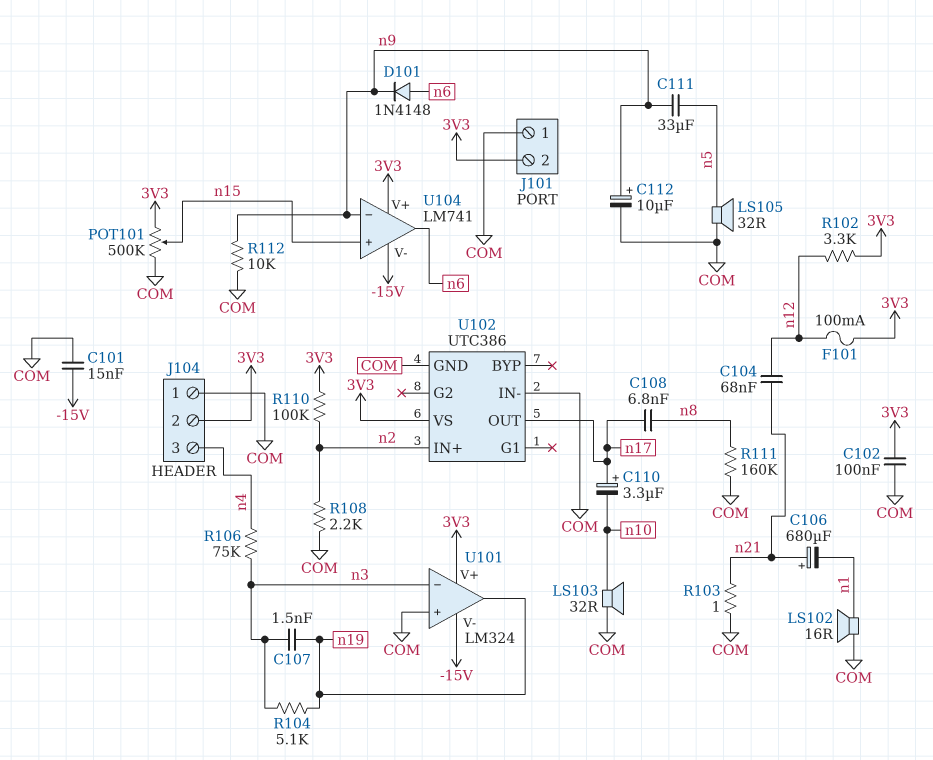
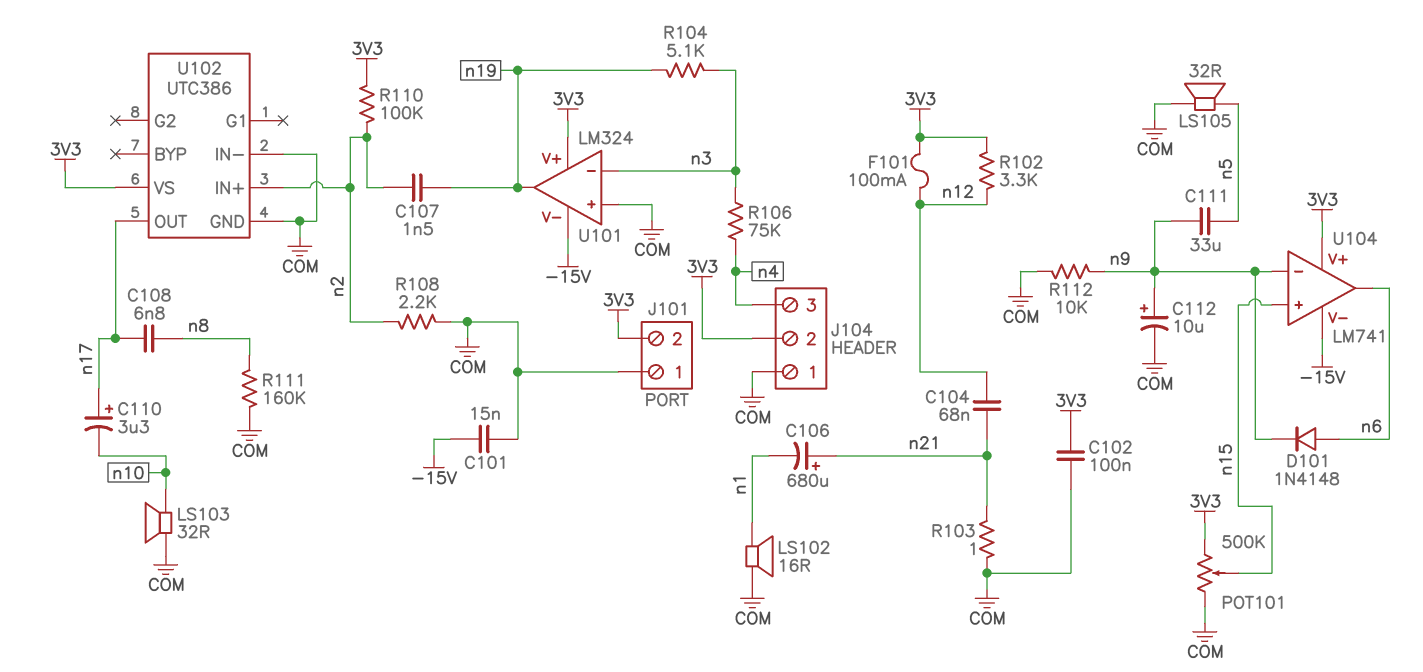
C107: 1.5nF (n3, n19) -> 1.5nF (n2, n19)

